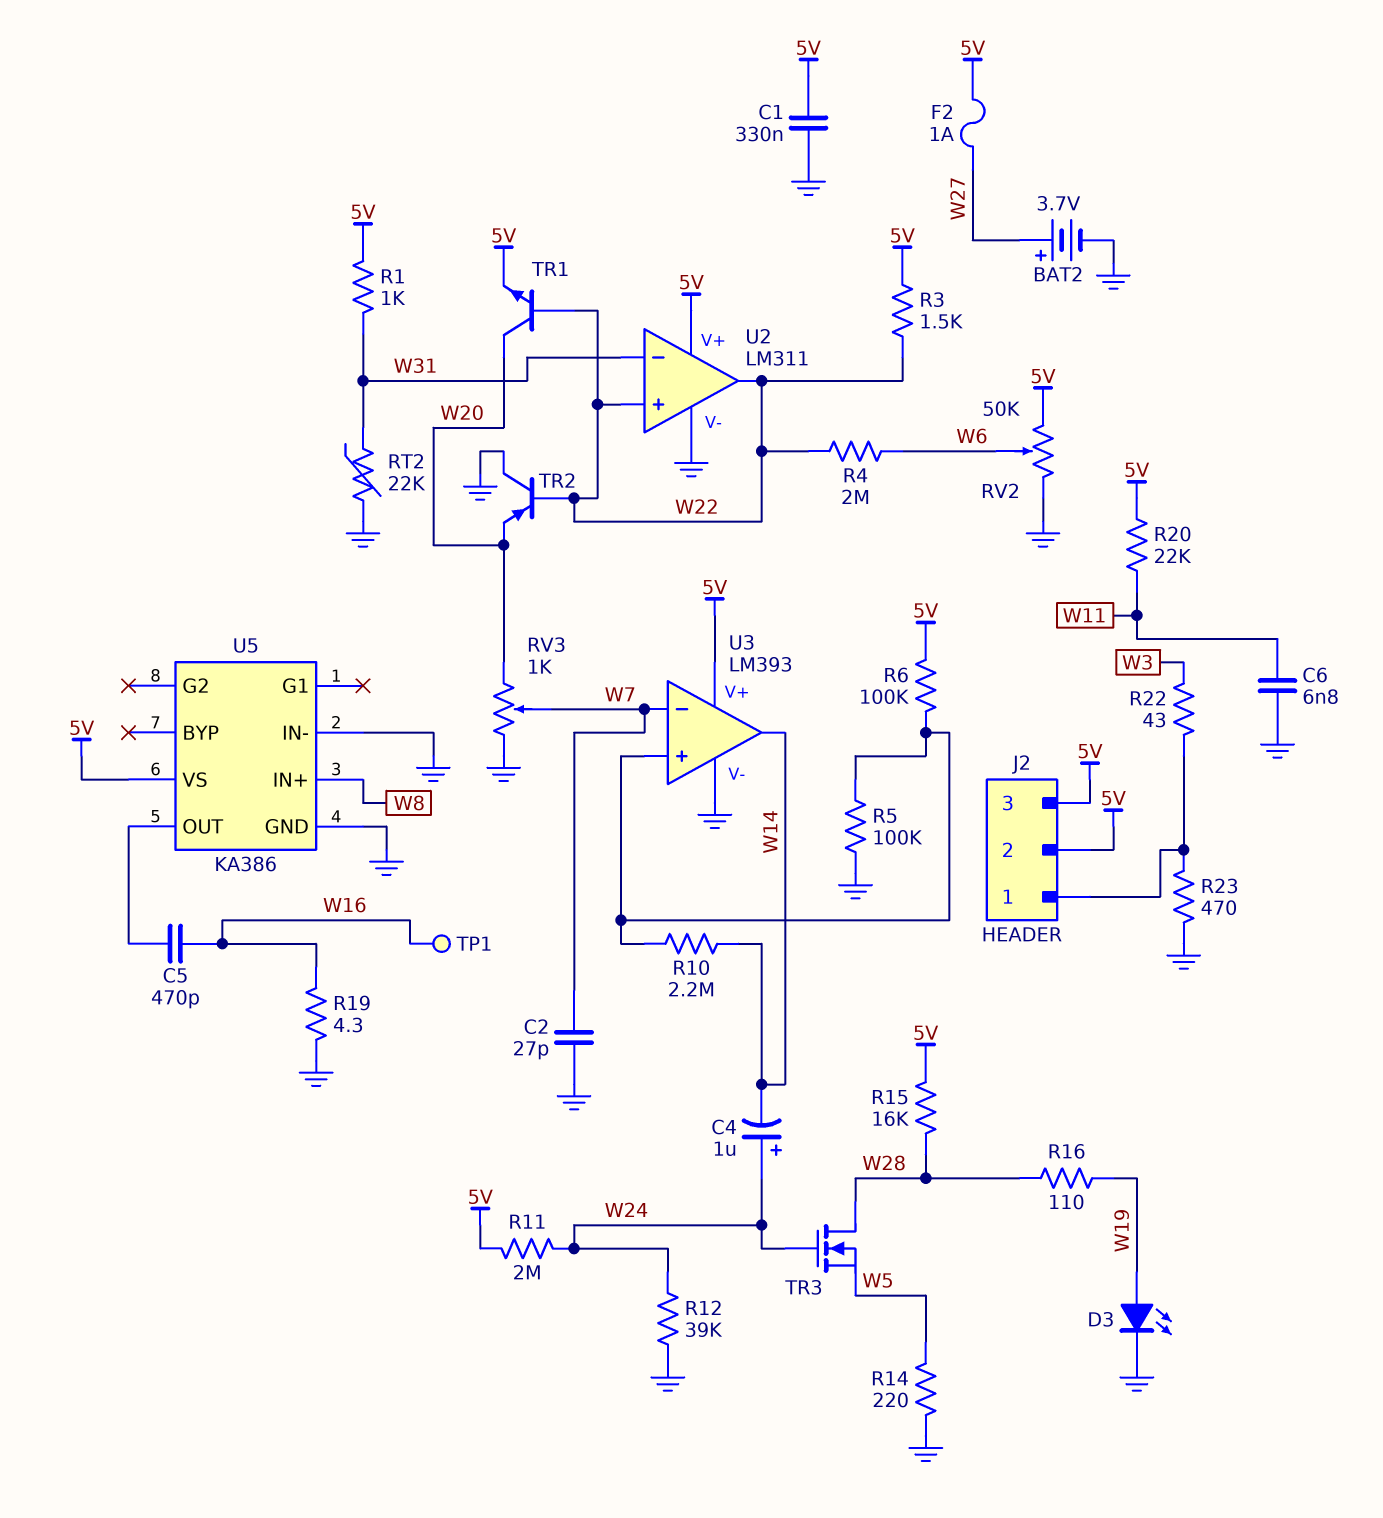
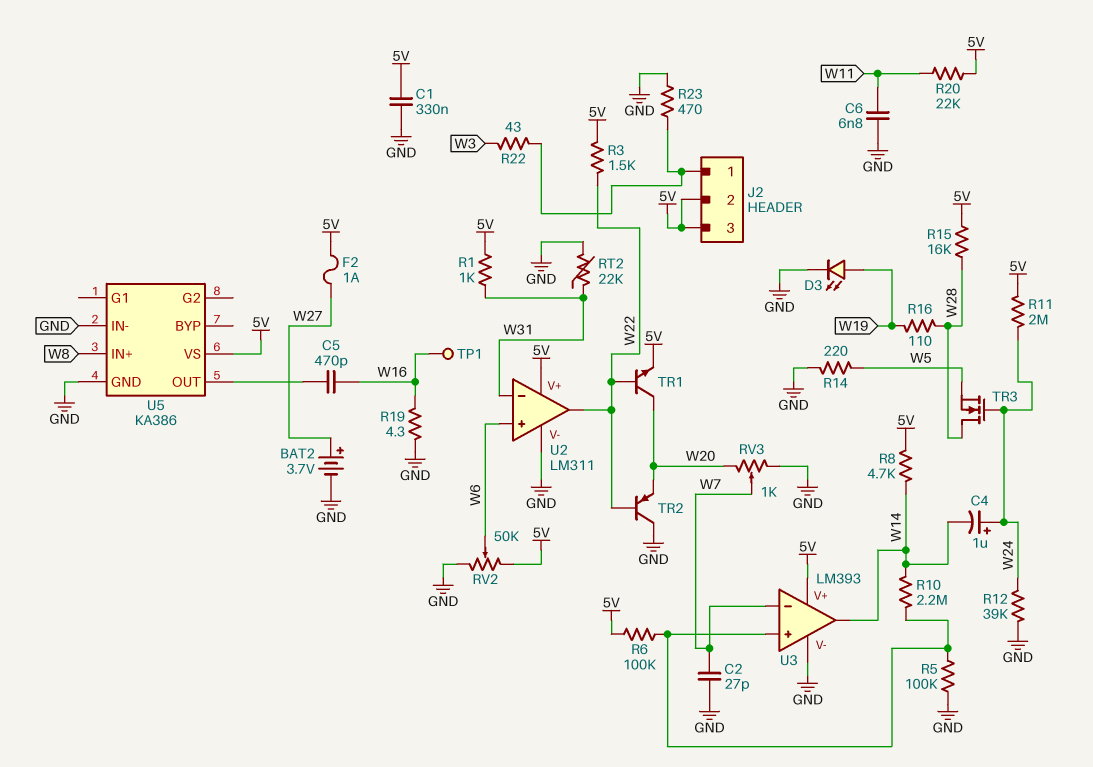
R4: 2M (W6, W22) -> none
R8: none -> 4.7k (5V, W14)
U2 pin in+: W22 -> W6

